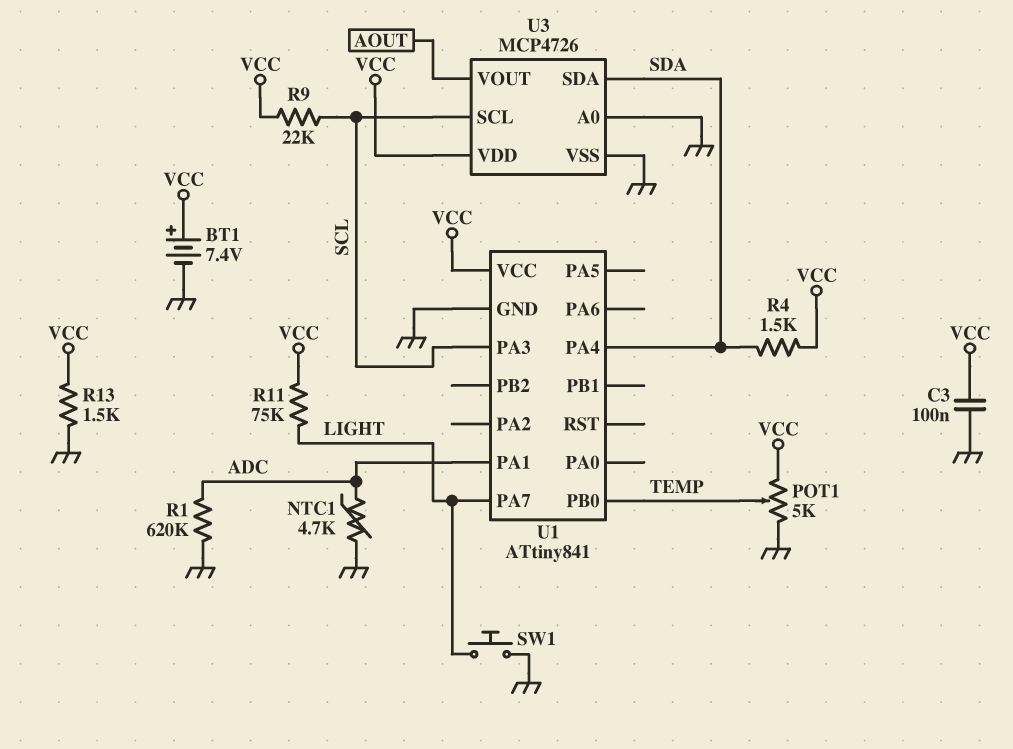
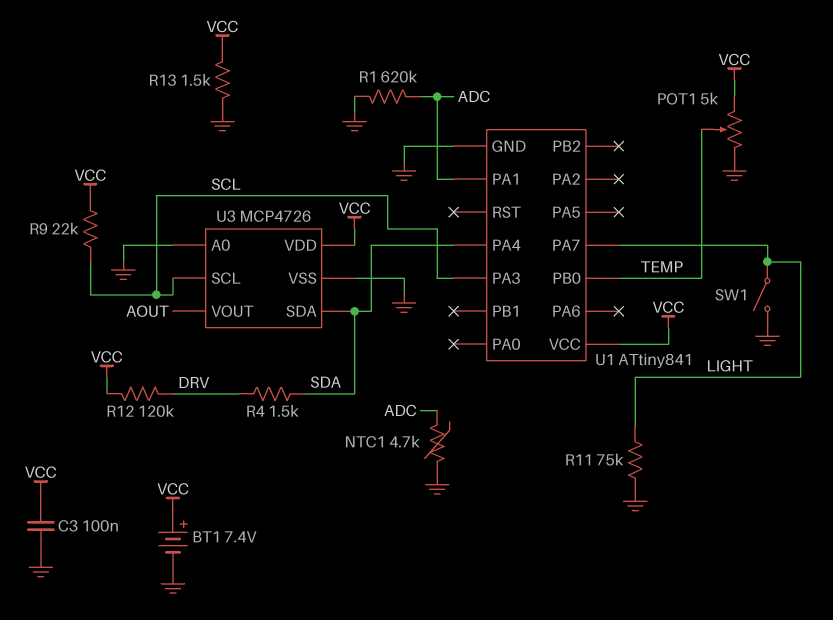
R4: 1.5k (SDA, VCC) -> 1.5k (DRV, SDA)
R11: 75k (LIGHT, VCC) -> 75k (GND, LIGHT)
R12: none -> 120k (DRV, VCC)
SW1: button (GND, LIGHT) -> switch (GND, LIGHT)

